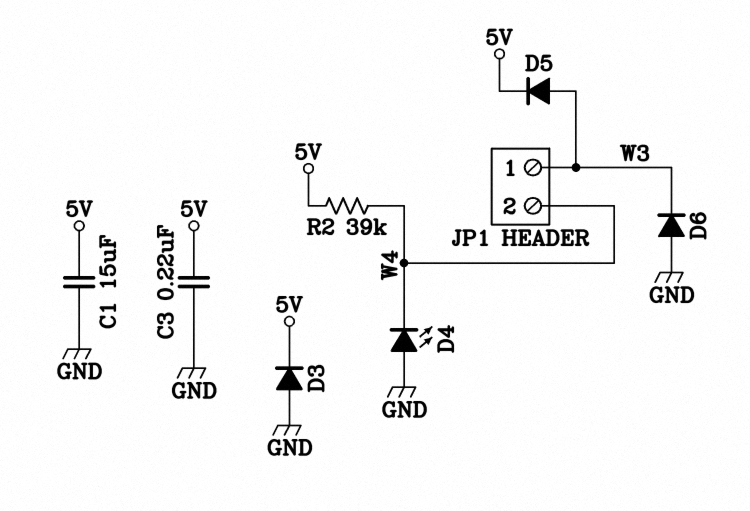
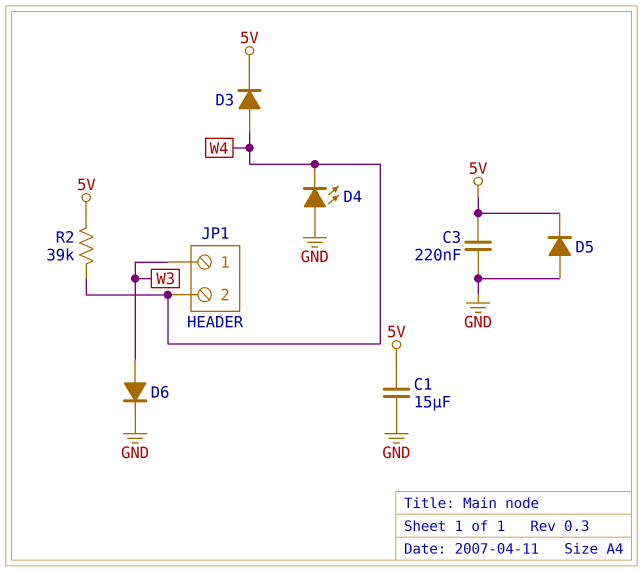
D3: diode (A GND, K 5V) -> diode (A W4, K 5V)
D5: diode (A W3, K 5V) -> diode (A GND, K 5V)
D6: diode (A GND, K W3) -> diode (A W3, K GND)

